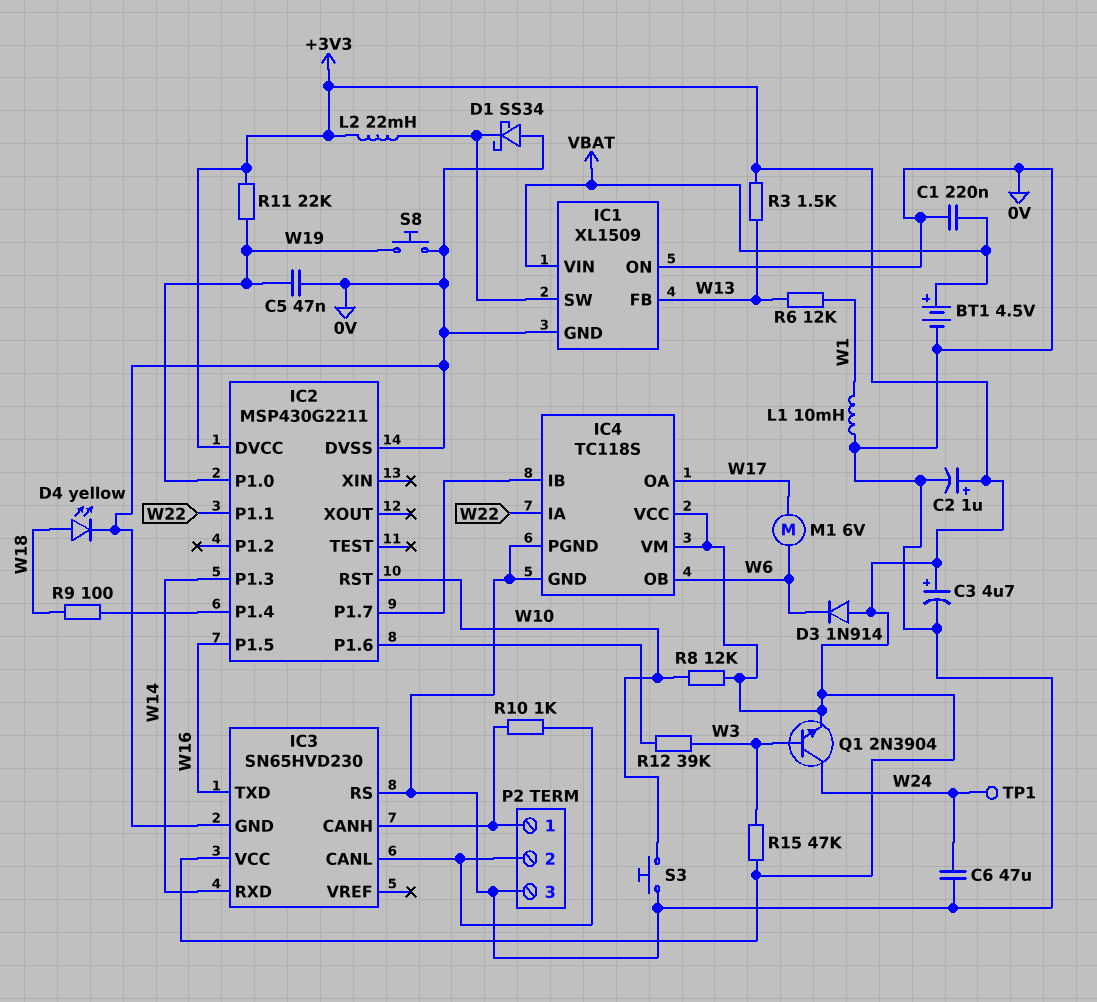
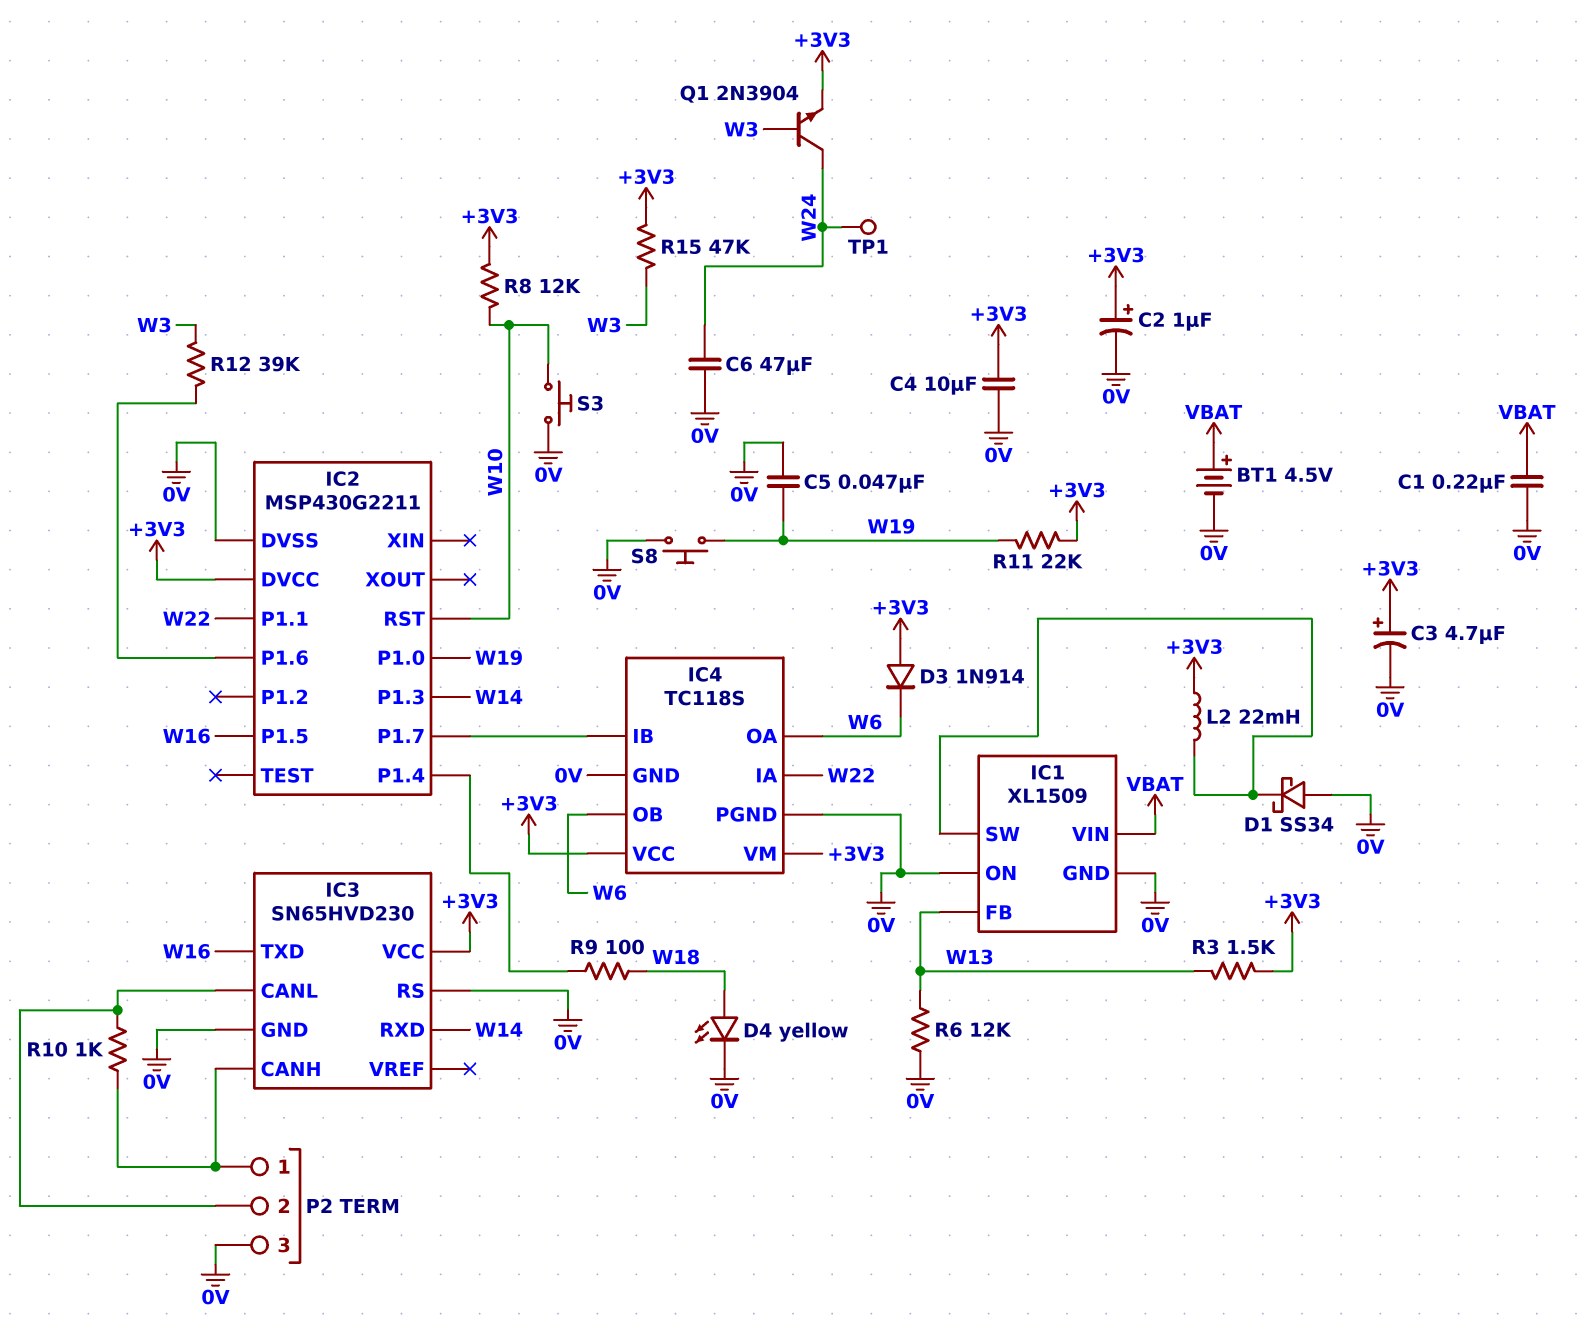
C4: none -> 10uF (+3V3, 0V)
IC4 pin OA: W17 -> W6
L1: 10mH (0V, W1) -> none
M1: motor 6V (W6, W17) -> none
R6: 12k (W1, W13) -> 12k (0V, W13)

